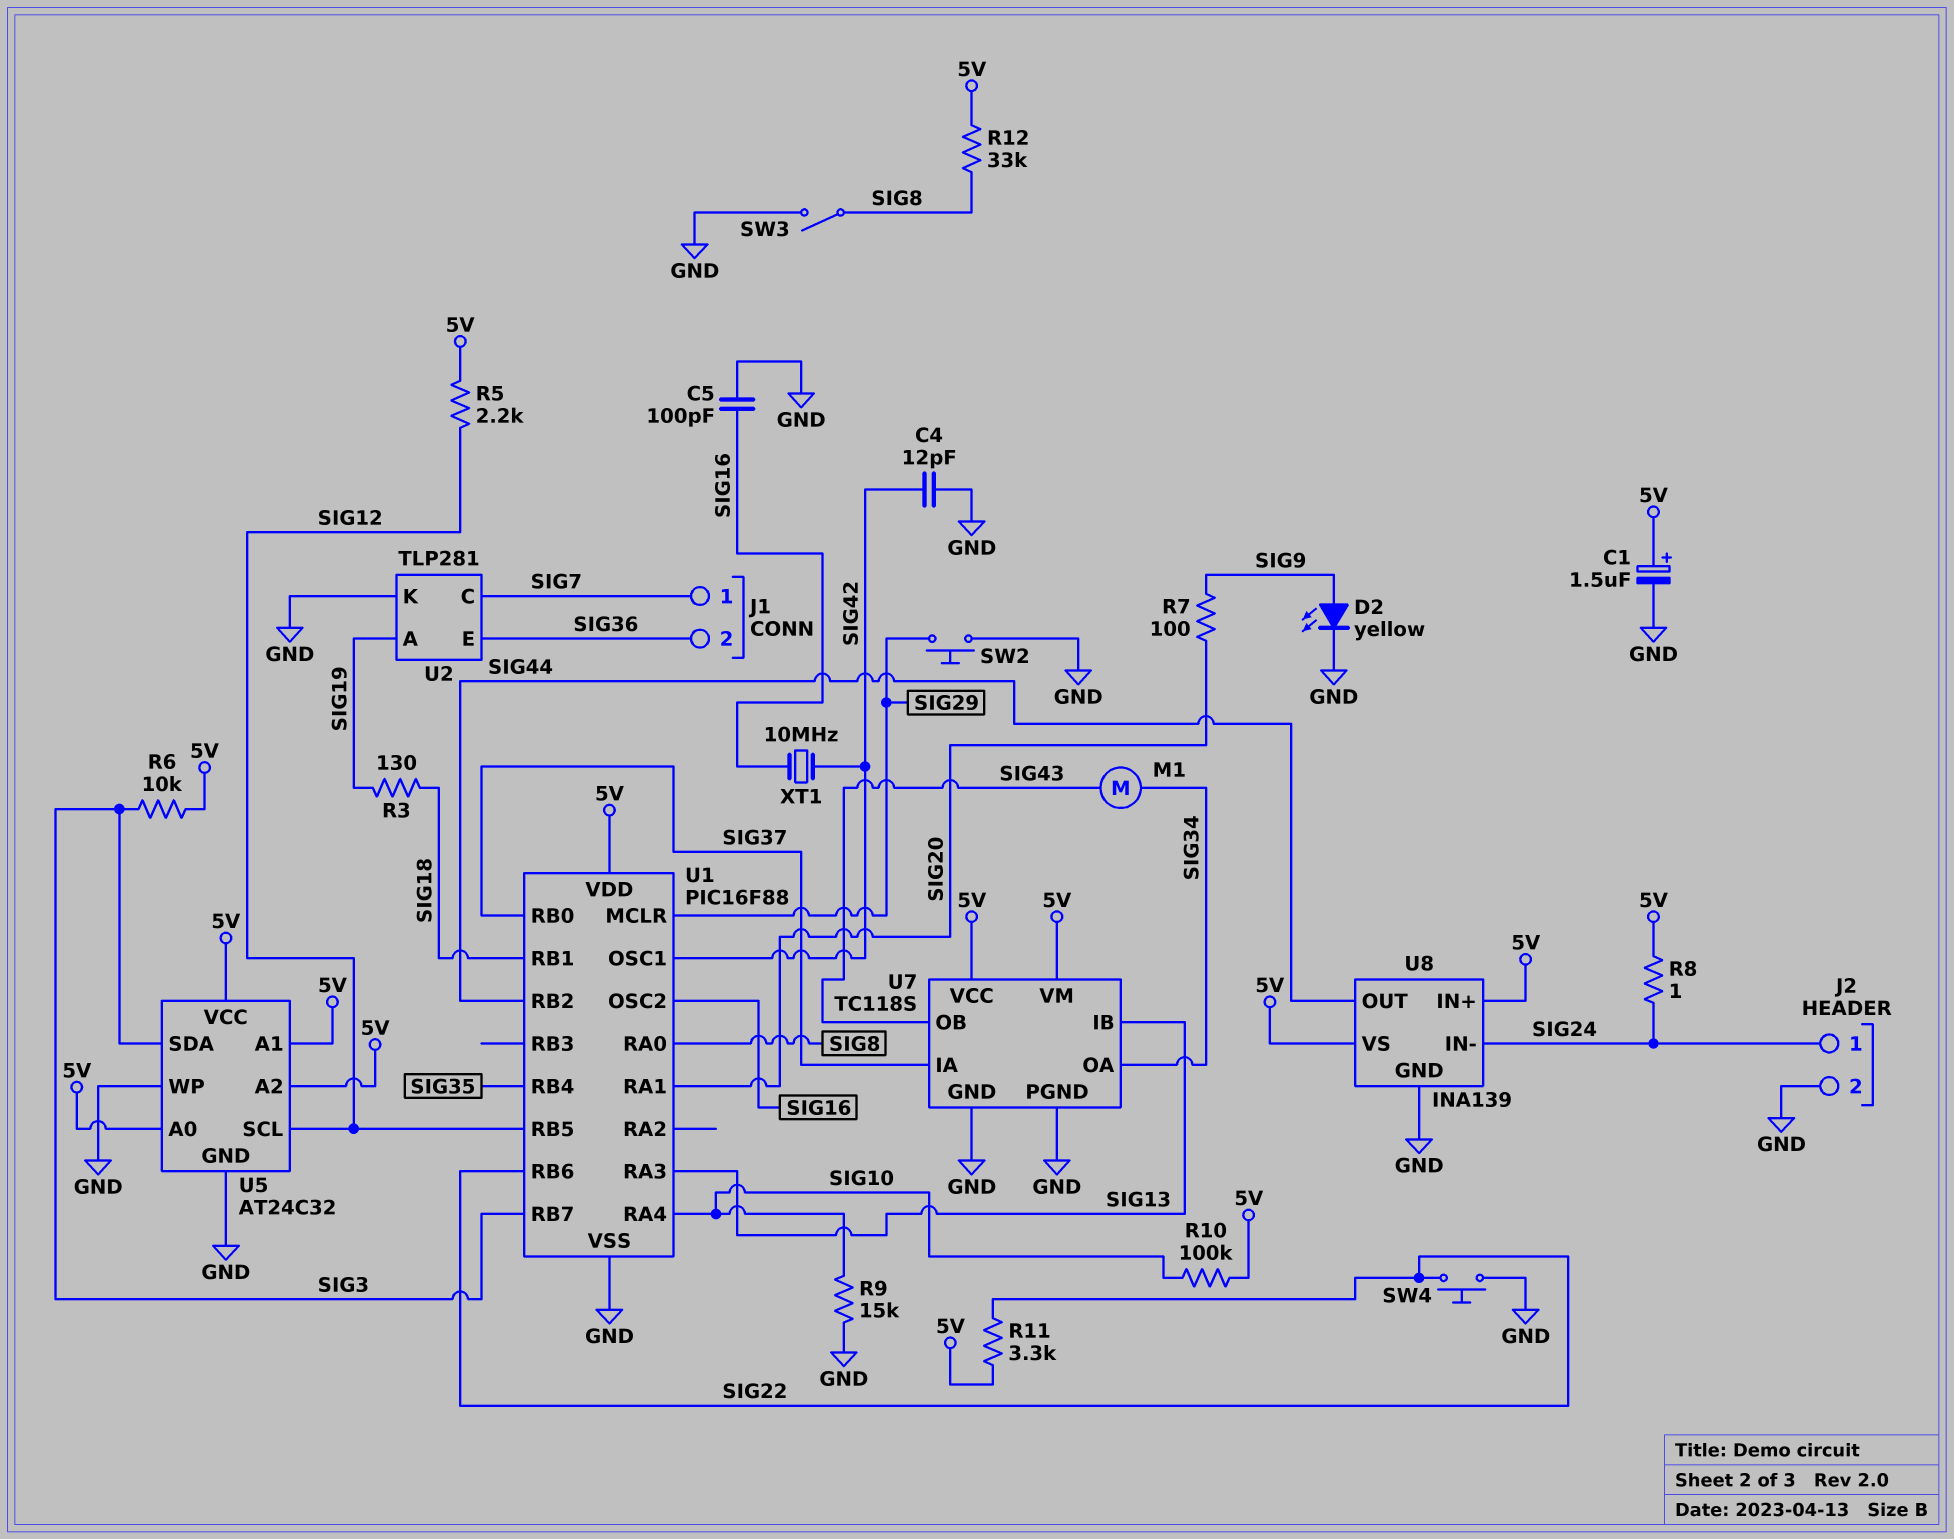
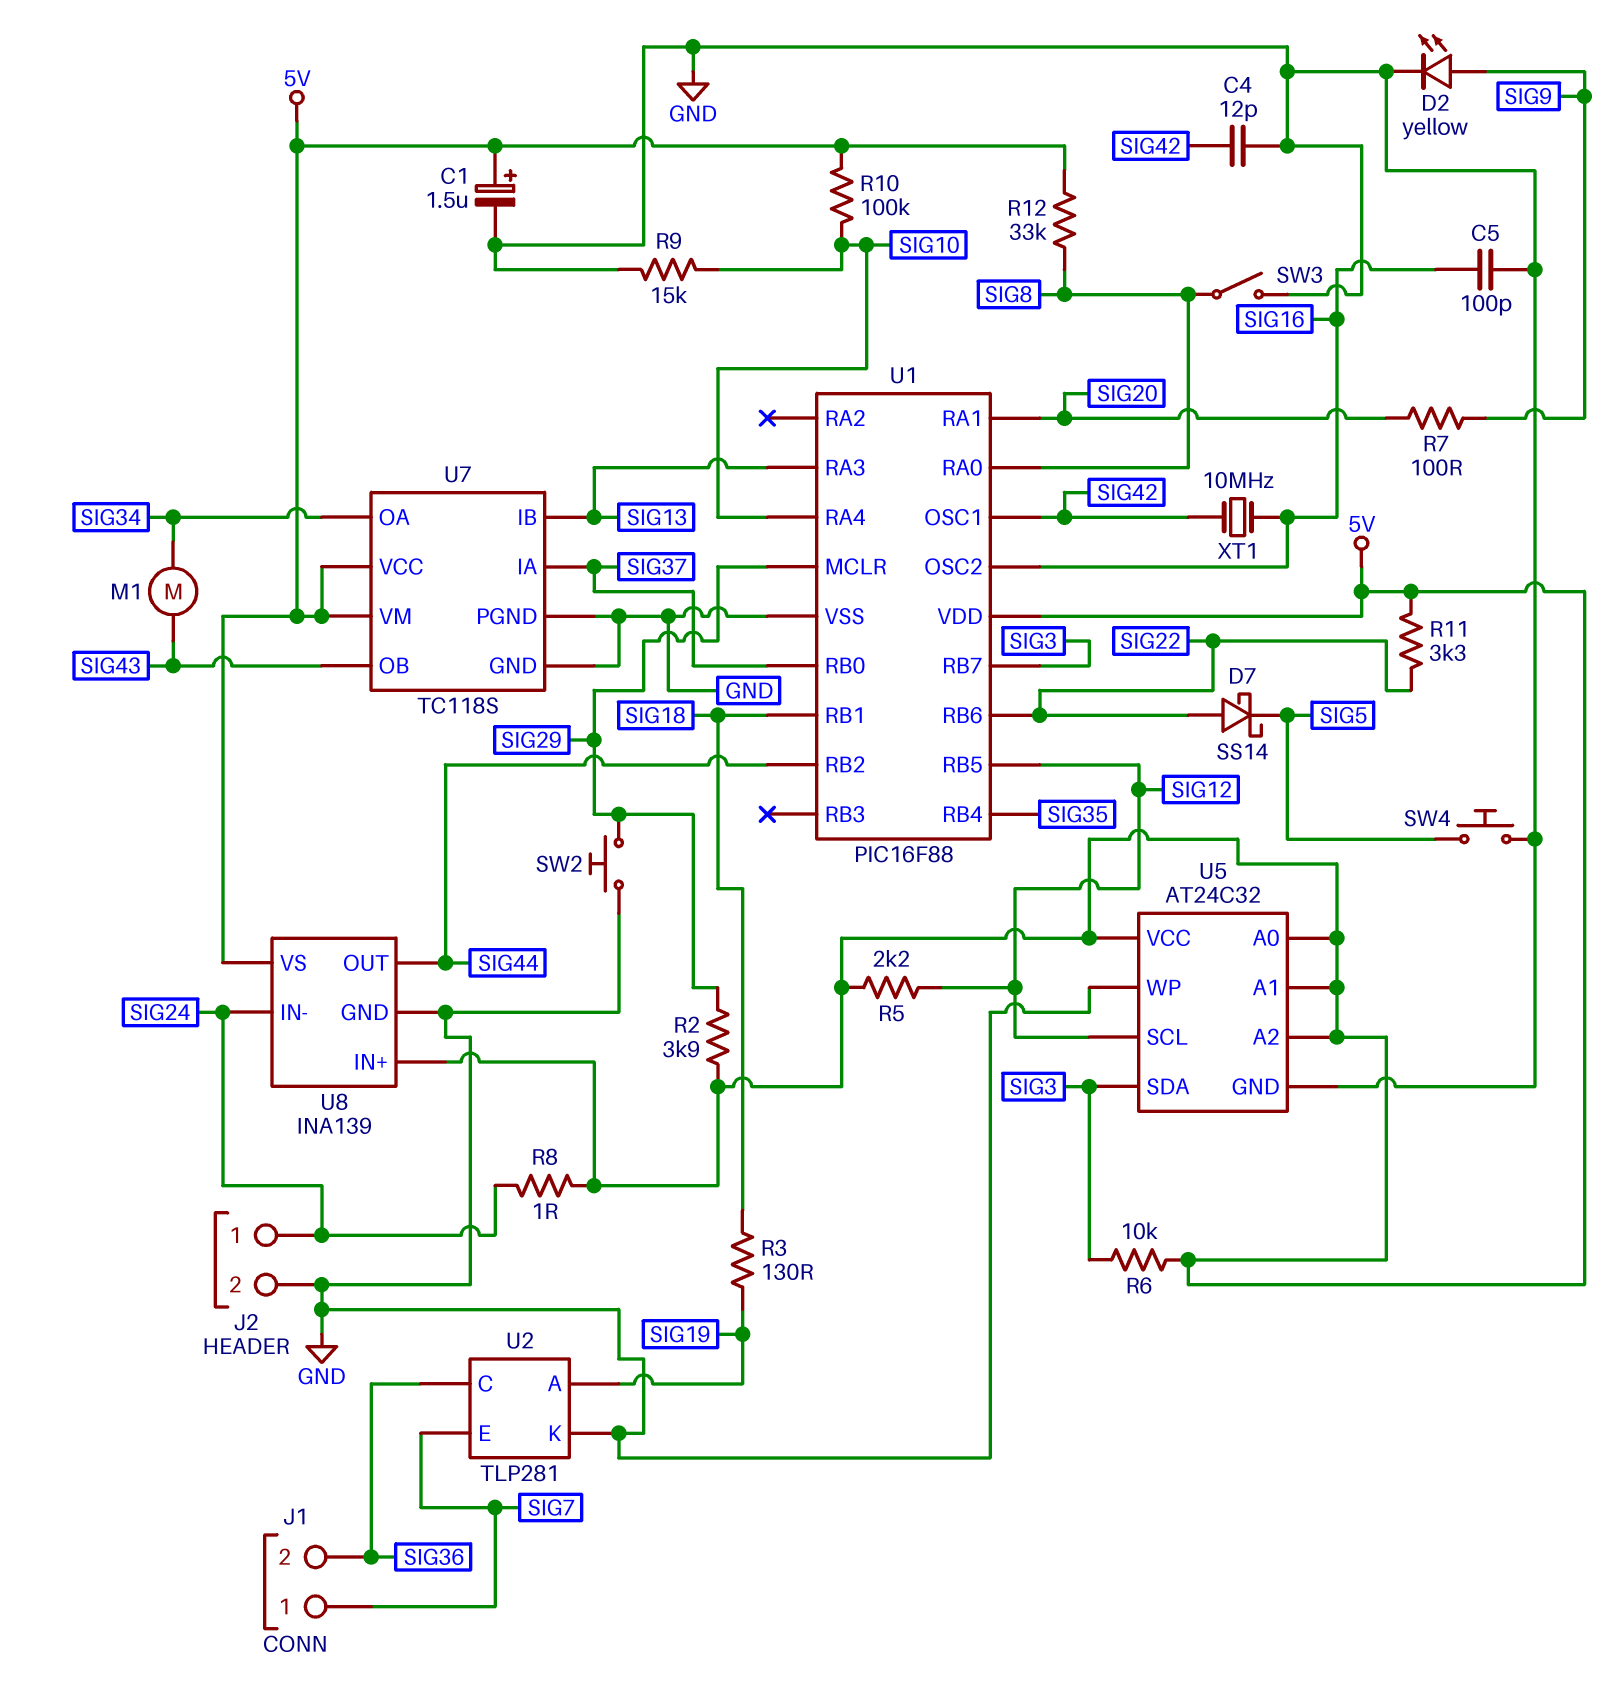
D7: none -> schottky SS14 (A SIG22, K SIG5)
R2: none -> 3.9k (5V, SIG29)
SW4: button (GND, SIG22) -> button (GND, SIG5)
U2 pin C: SIG7 -> SIG36
U2 pin E: SIG36 -> SIG7

